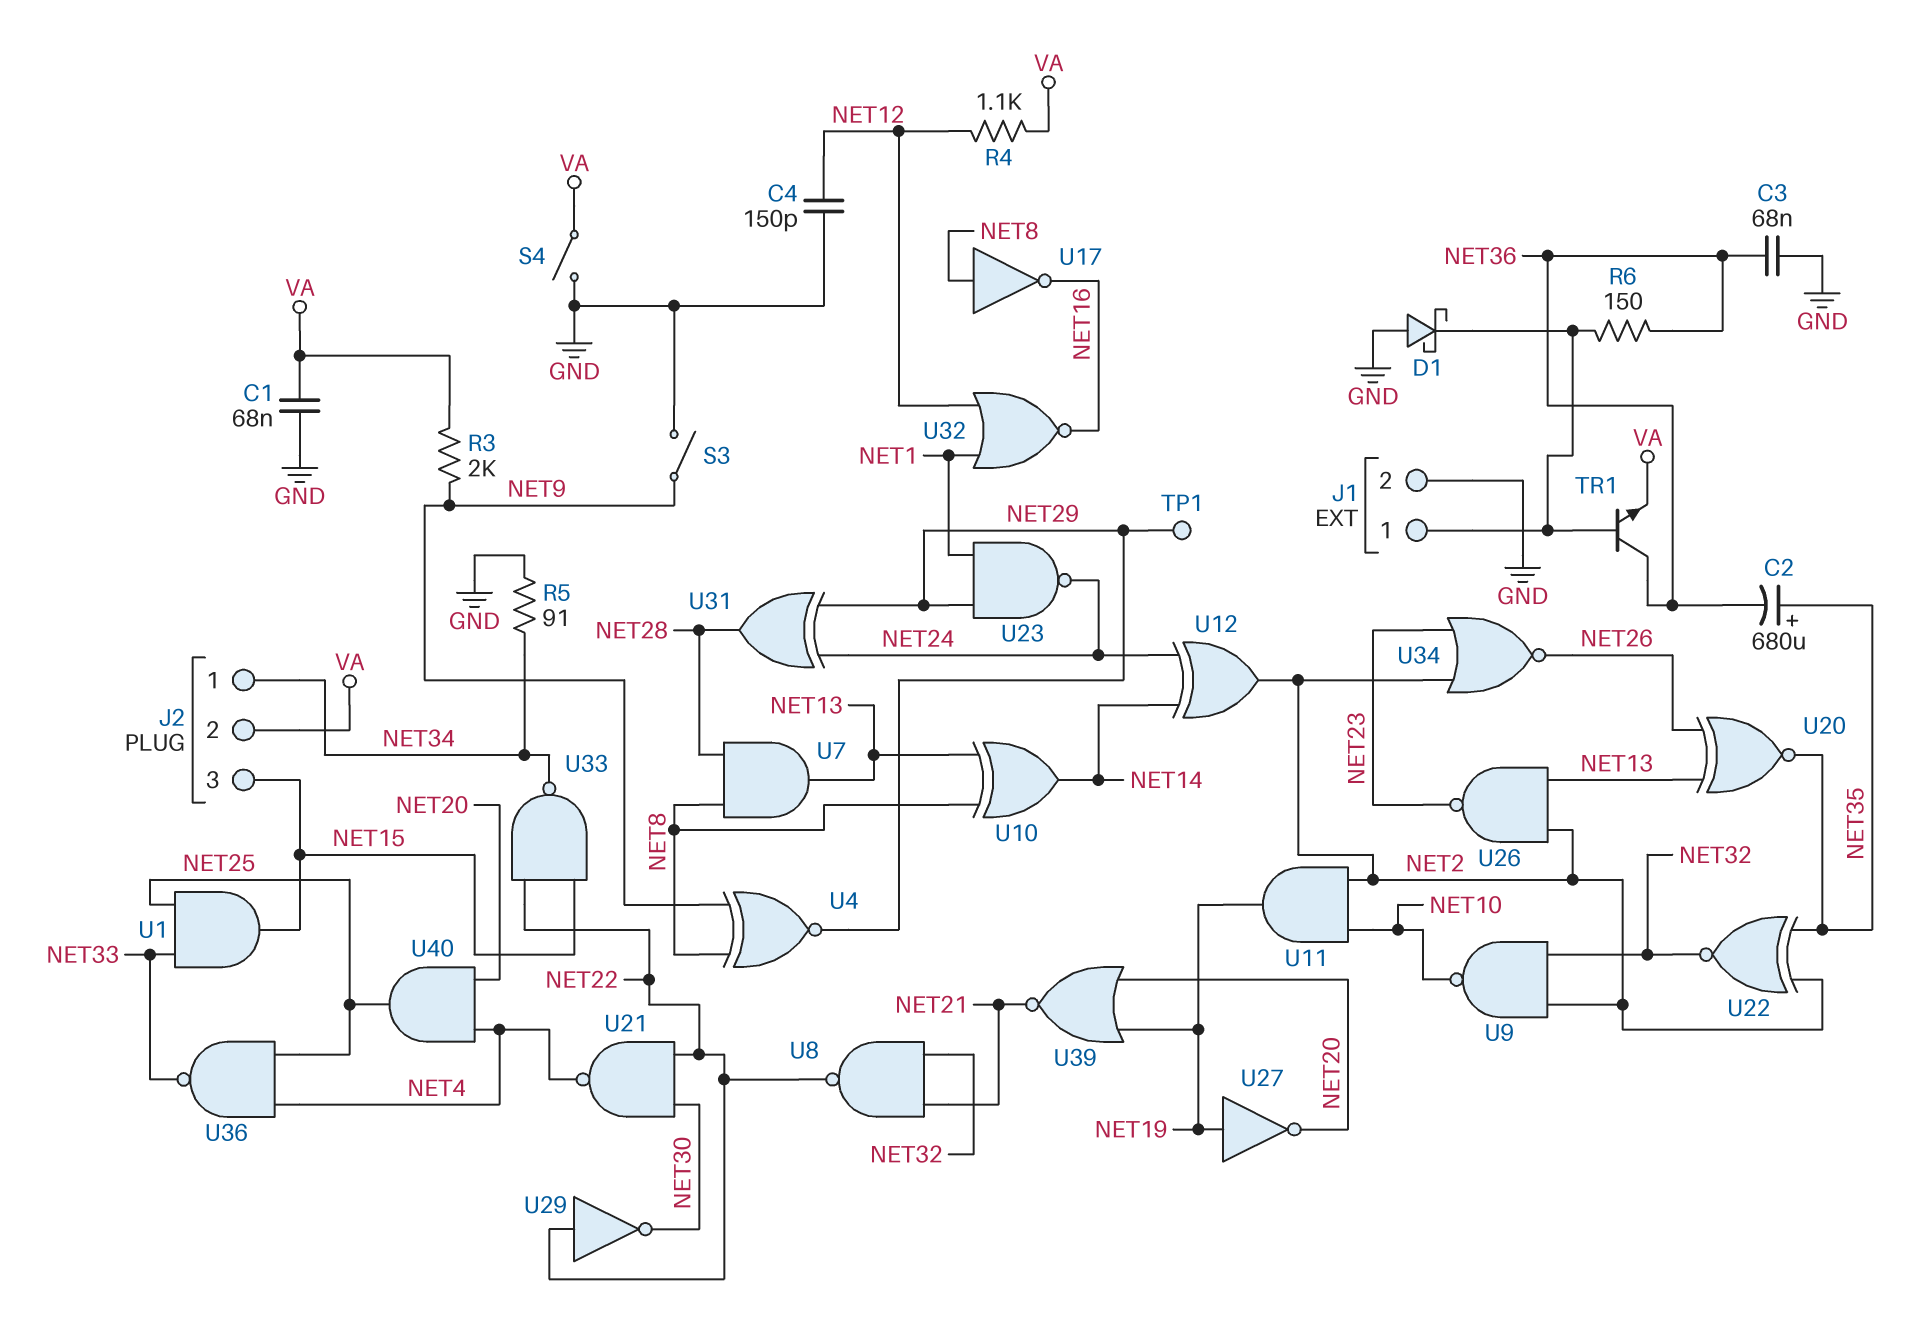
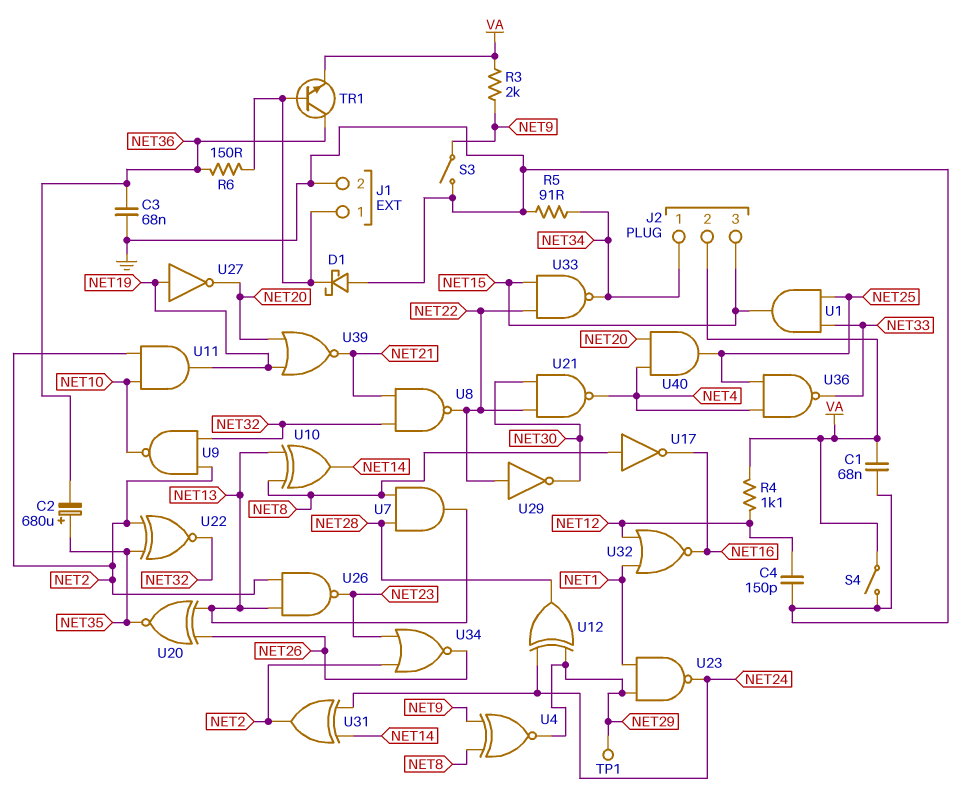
U12: XOR (in NET14, in NET24, out NET2) -> XOR (in NET24, in NET29, out NET28)
U31: XOR (in NET24, in NET29, out NET28) -> XOR (in NET14, in NET24, out NET2)

